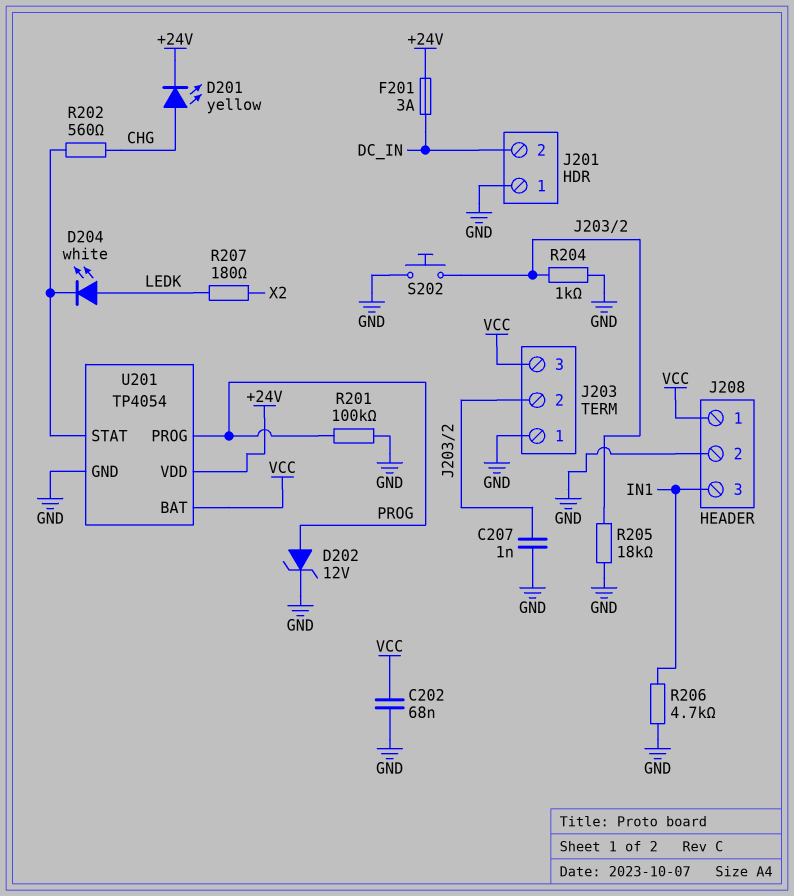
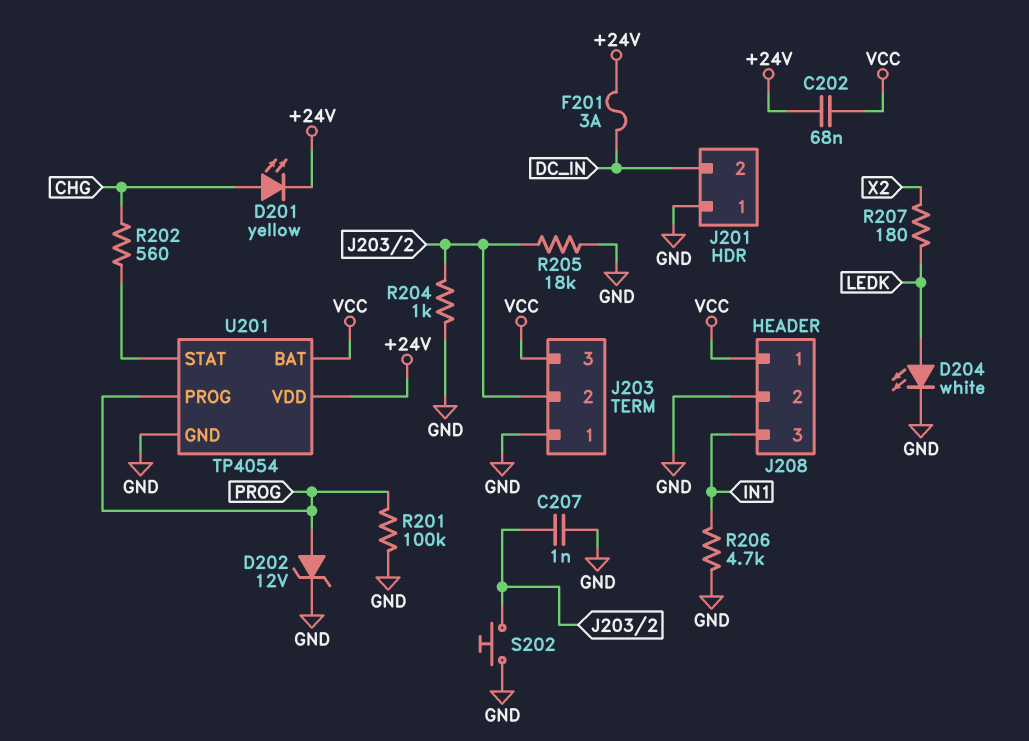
C202: 68nF (GND, VCC) -> 68nF (+24V, VCC)
D204: LED white (A LEDK, K U201/STAT) -> LED white (A LEDK, K GND)

